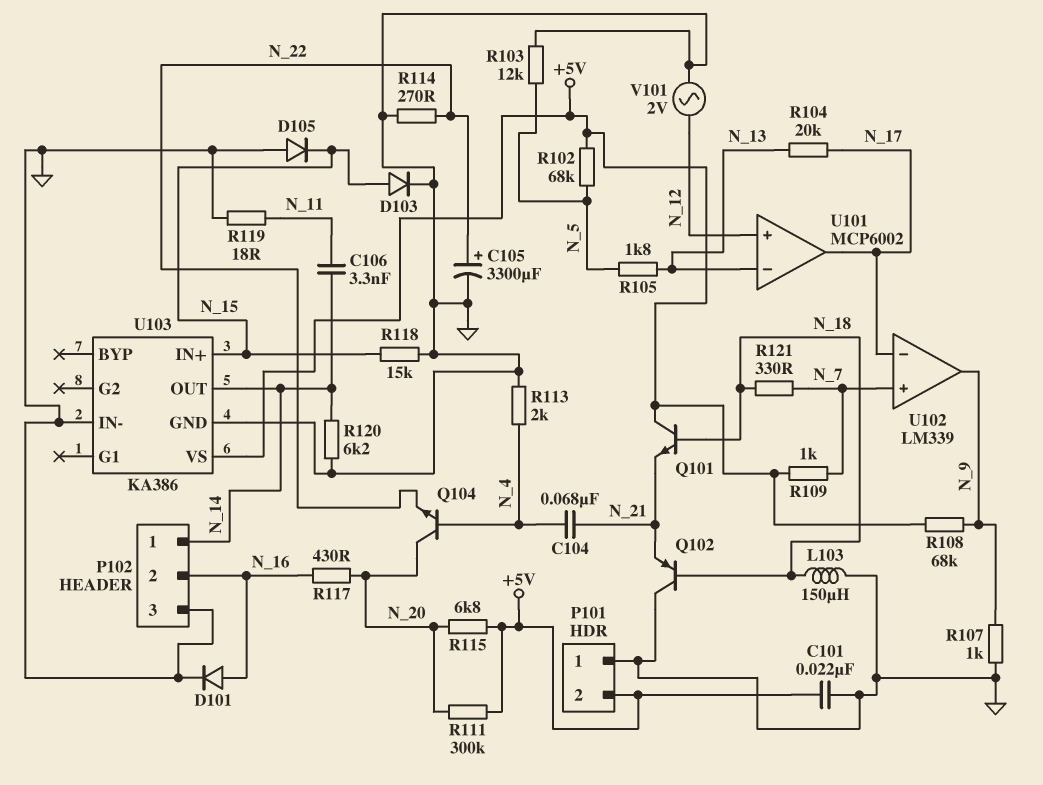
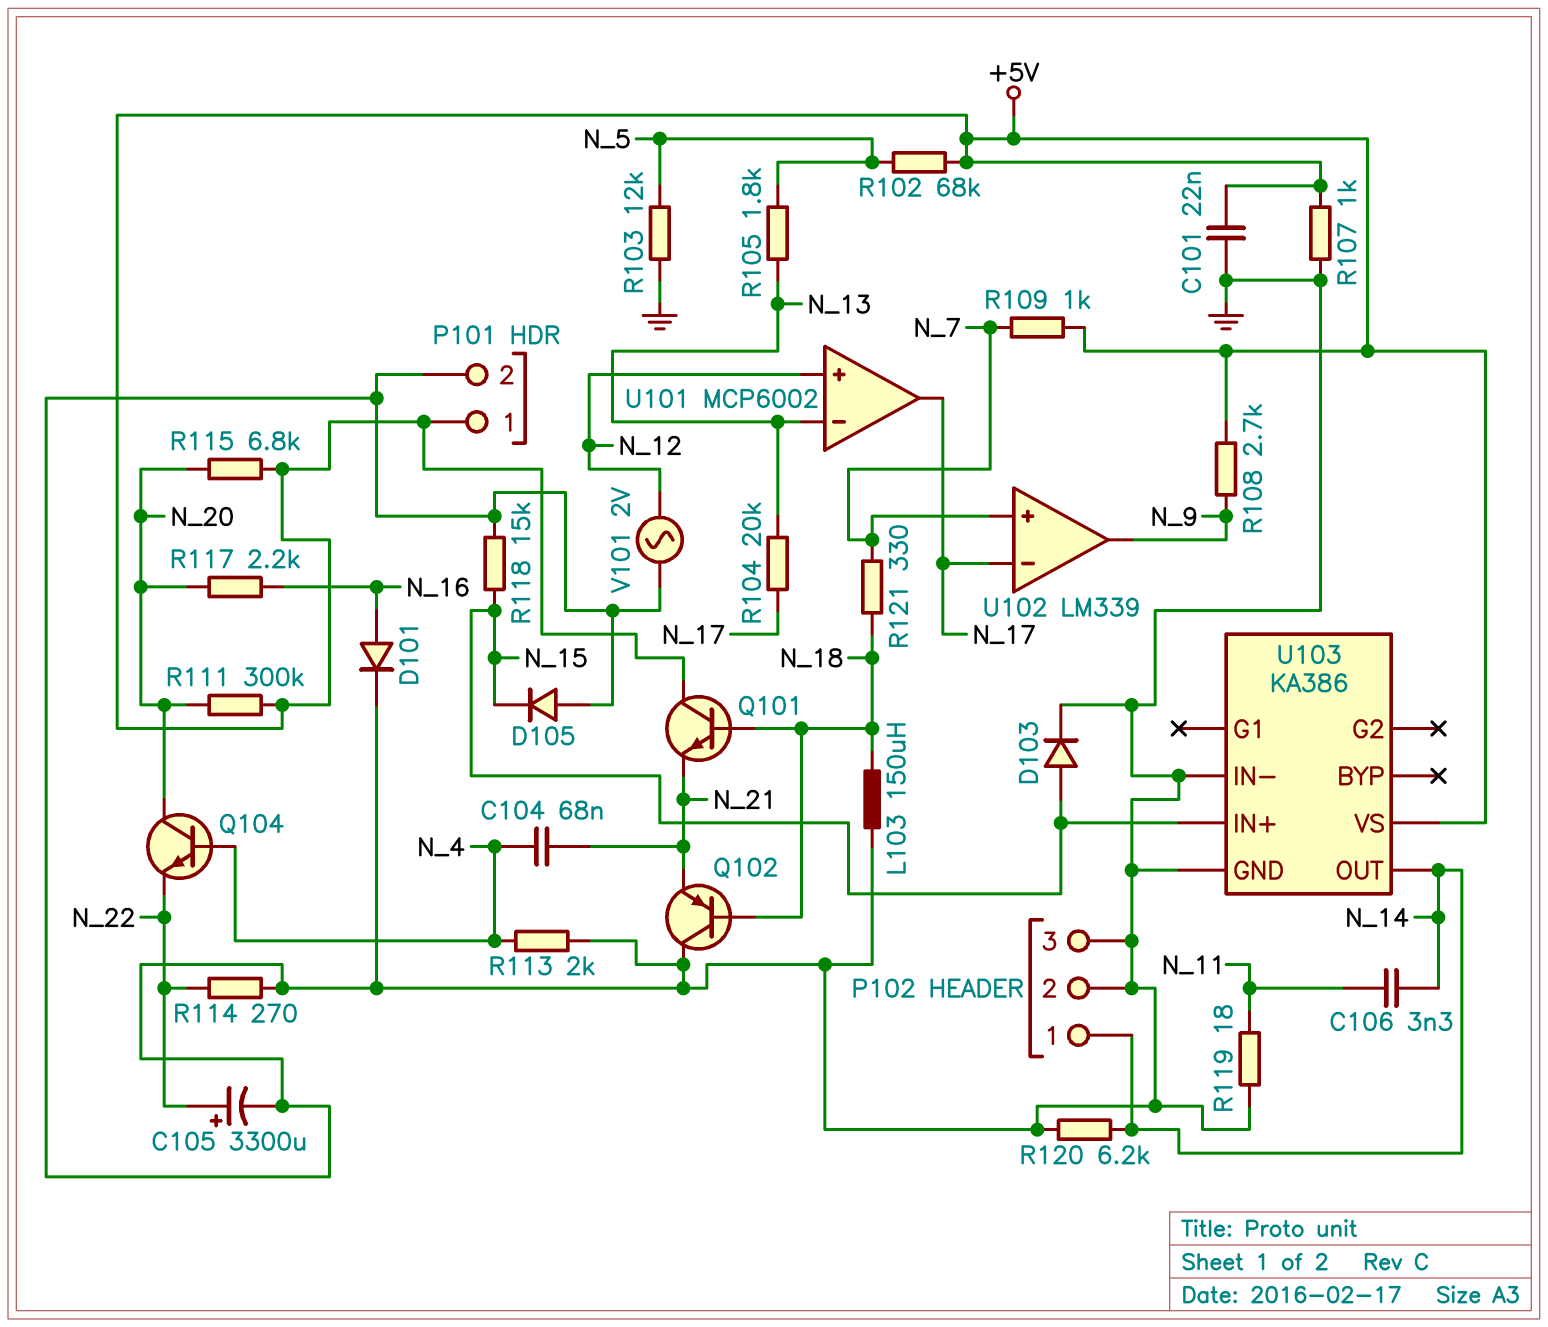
P101 pin 1: GND -> +5V
P101 pin 2: +5V -> GND
P102 pin 2: N_16 -> GND
R107: 1k (GND, N_9) -> 1k (+5V, GND)
R108: 68k (+5V, N_9) -> 2.7k (+5V, N_9)
R117: 430 (N_16, N_20) -> 2.2k (N_16, N_20)

